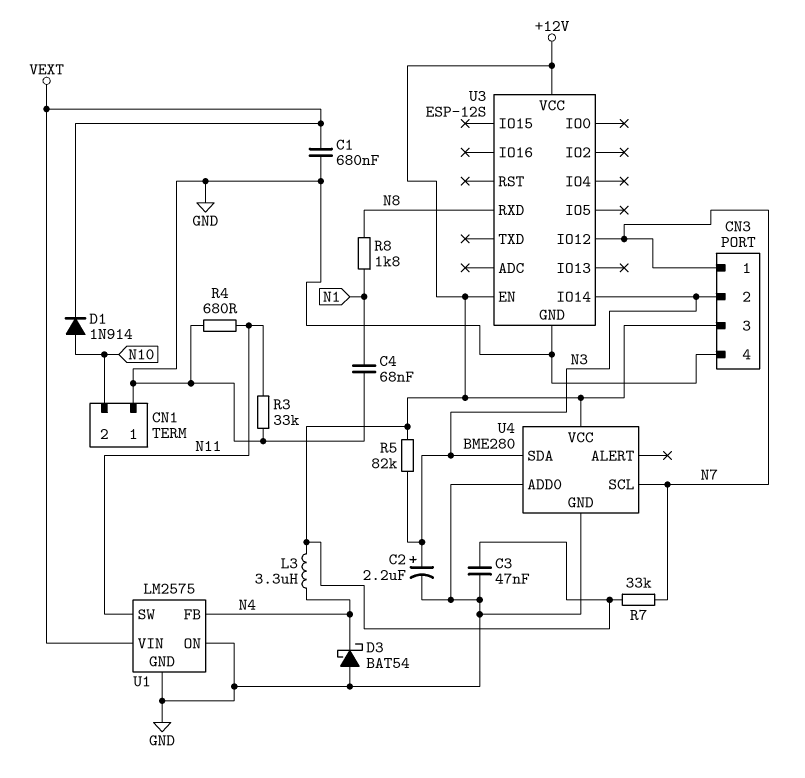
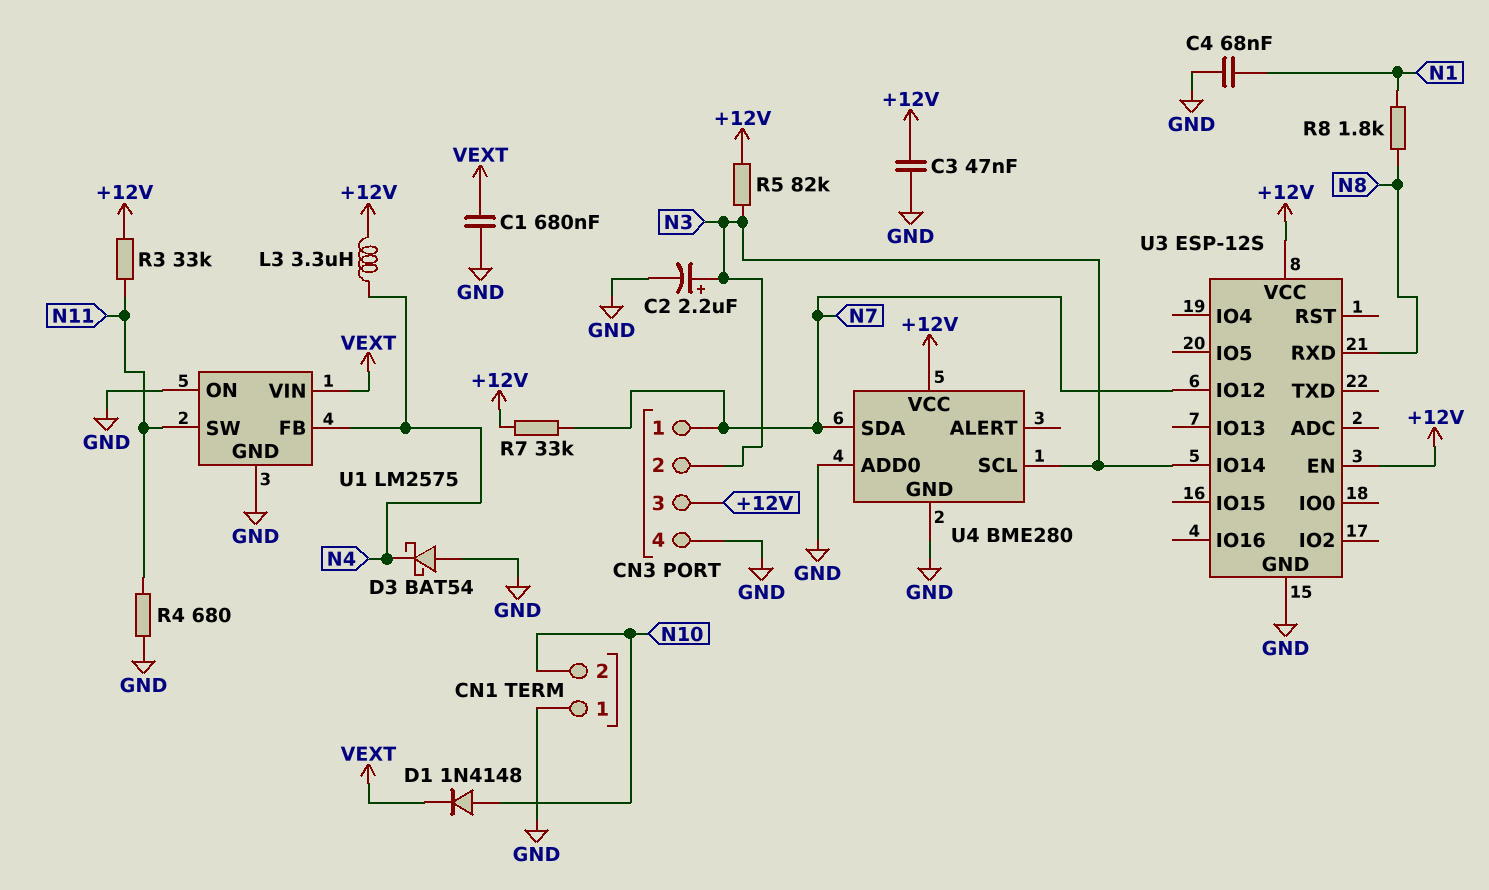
D1: diode 1N914 (A N10, K VEXT) -> diode 1N4148 (A N10, K VEXT)
R3: 33k (GND, N11) -> 33k (+12V, N11)
U4 pin SCL: N7 -> N3
U4 pin SDA: N3 -> N7

